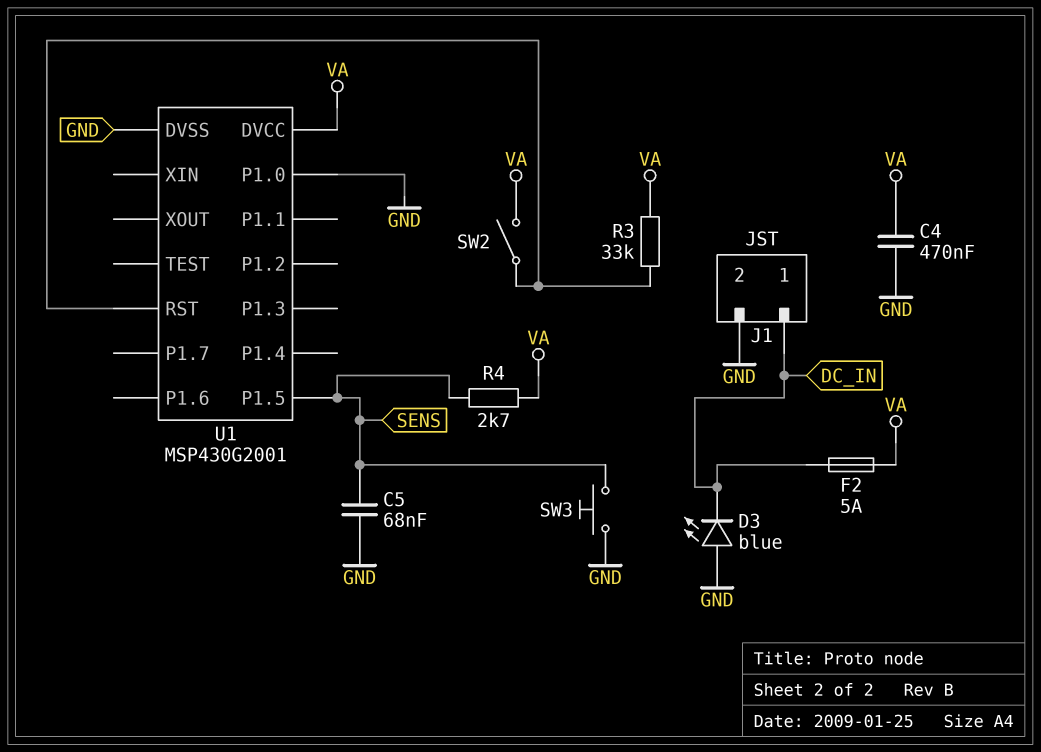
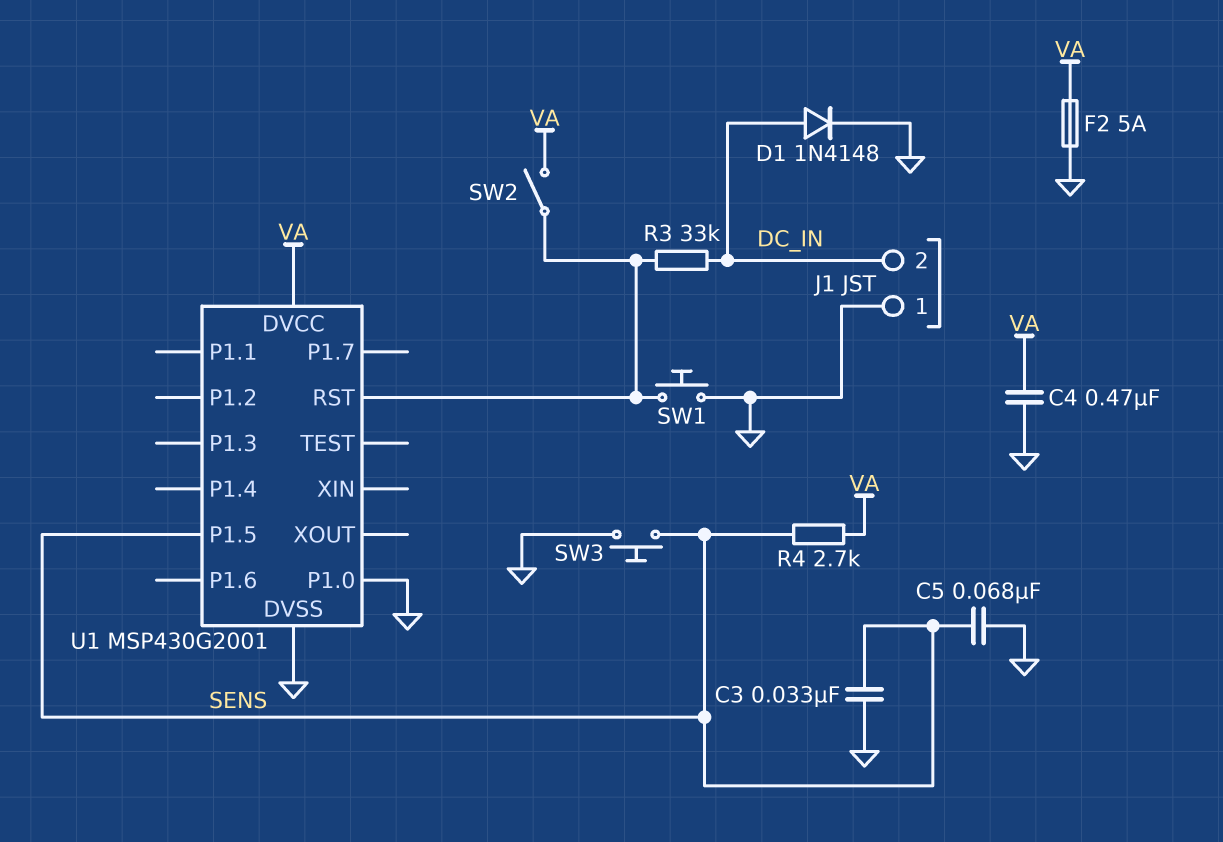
C3: none -> 33nF (GND, SENS)
D1: none -> diode 1N4148 (A DC_IN, K GND)
D3: LED blue (A GND, K DC_IN) -> none
F2: 5A (DC_IN, VA) -> 5A (GND, VA)
J1 pin 1: DC_IN -> GND
J1 pin 2: GND -> DC_IN
R3: 33k (U1/RST, VA) -> 33k (DC_IN, U1/RST)
SW1: none -> button (GND, U1/RST)

